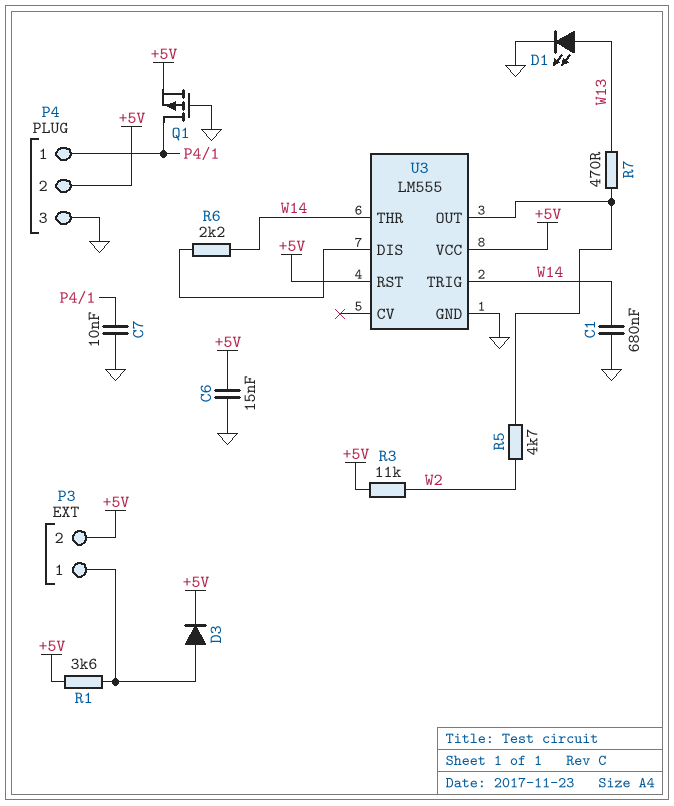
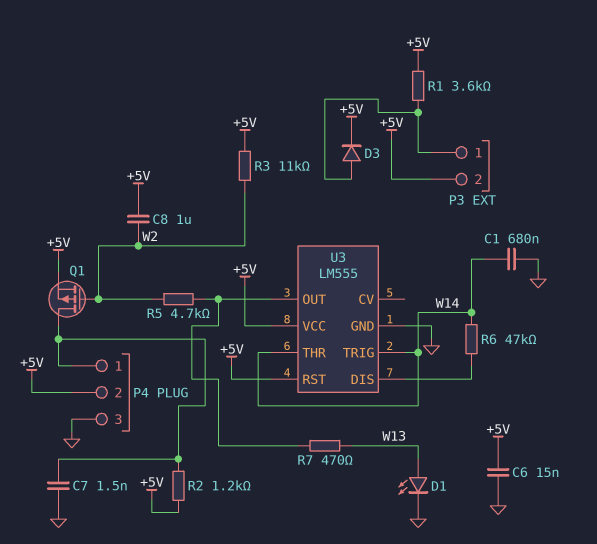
C7: 10nF (GND, P4/1) -> 1.5nF (GND, P4/1)
C8: none -> 1uF (+5V, W2)
Q1: PMOS (G GND, D P4/1, S +5V) -> PMOS (G W2, D P4/1, S +5V)
R2: none -> 1.2k (+5V, P4/1)
R6: 2.2k (U3/DIS, W14) -> 47k (U3/DIS, W14)

